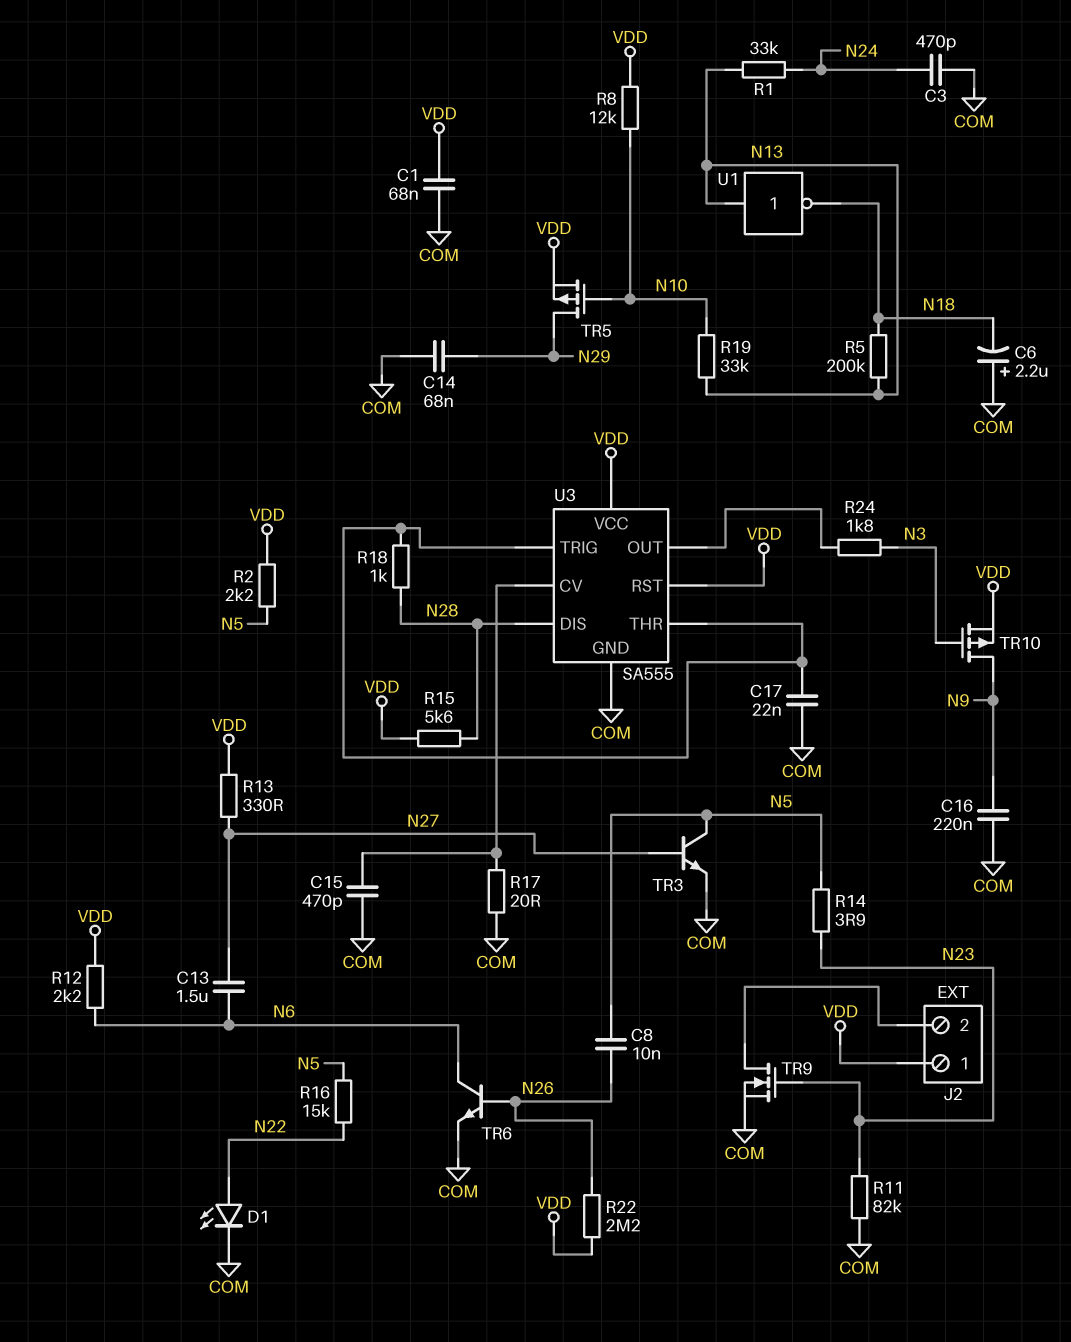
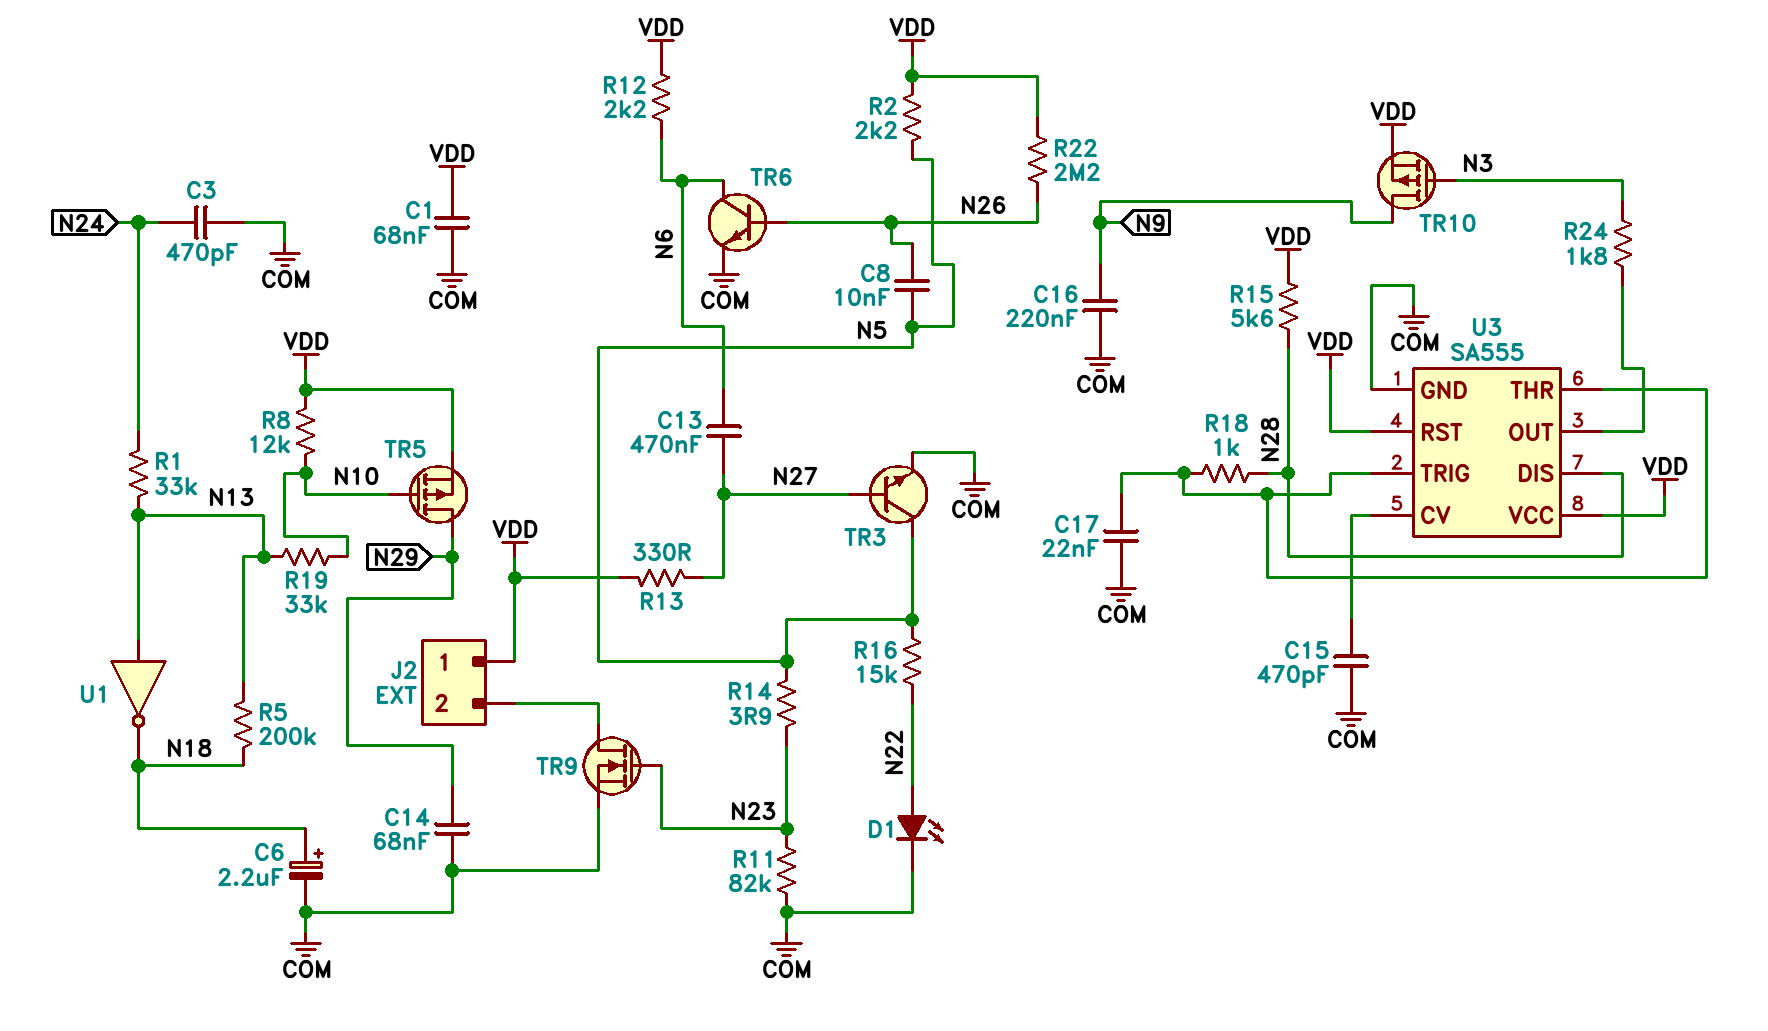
C6: 2.2uF (plus COM, minus N18) -> 2.2uF (plus N18, minus COM)
C13: 1.5uF (N6, N27) -> 470nF (N6, N27)
R17: 20 (COM, U3/CV) -> none

